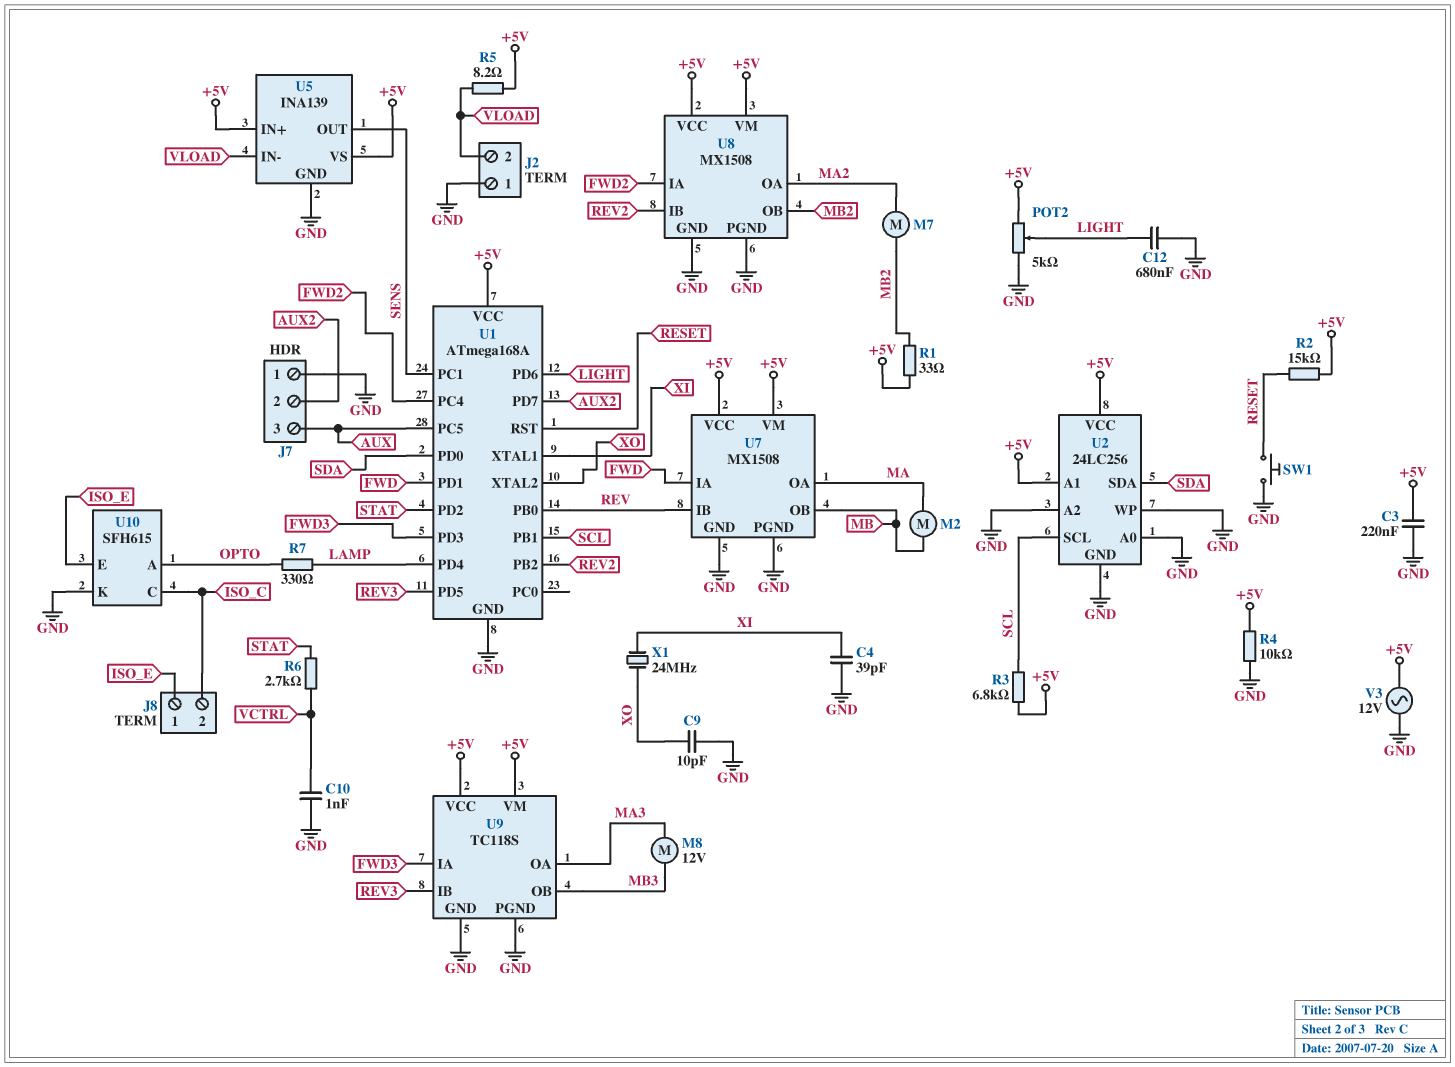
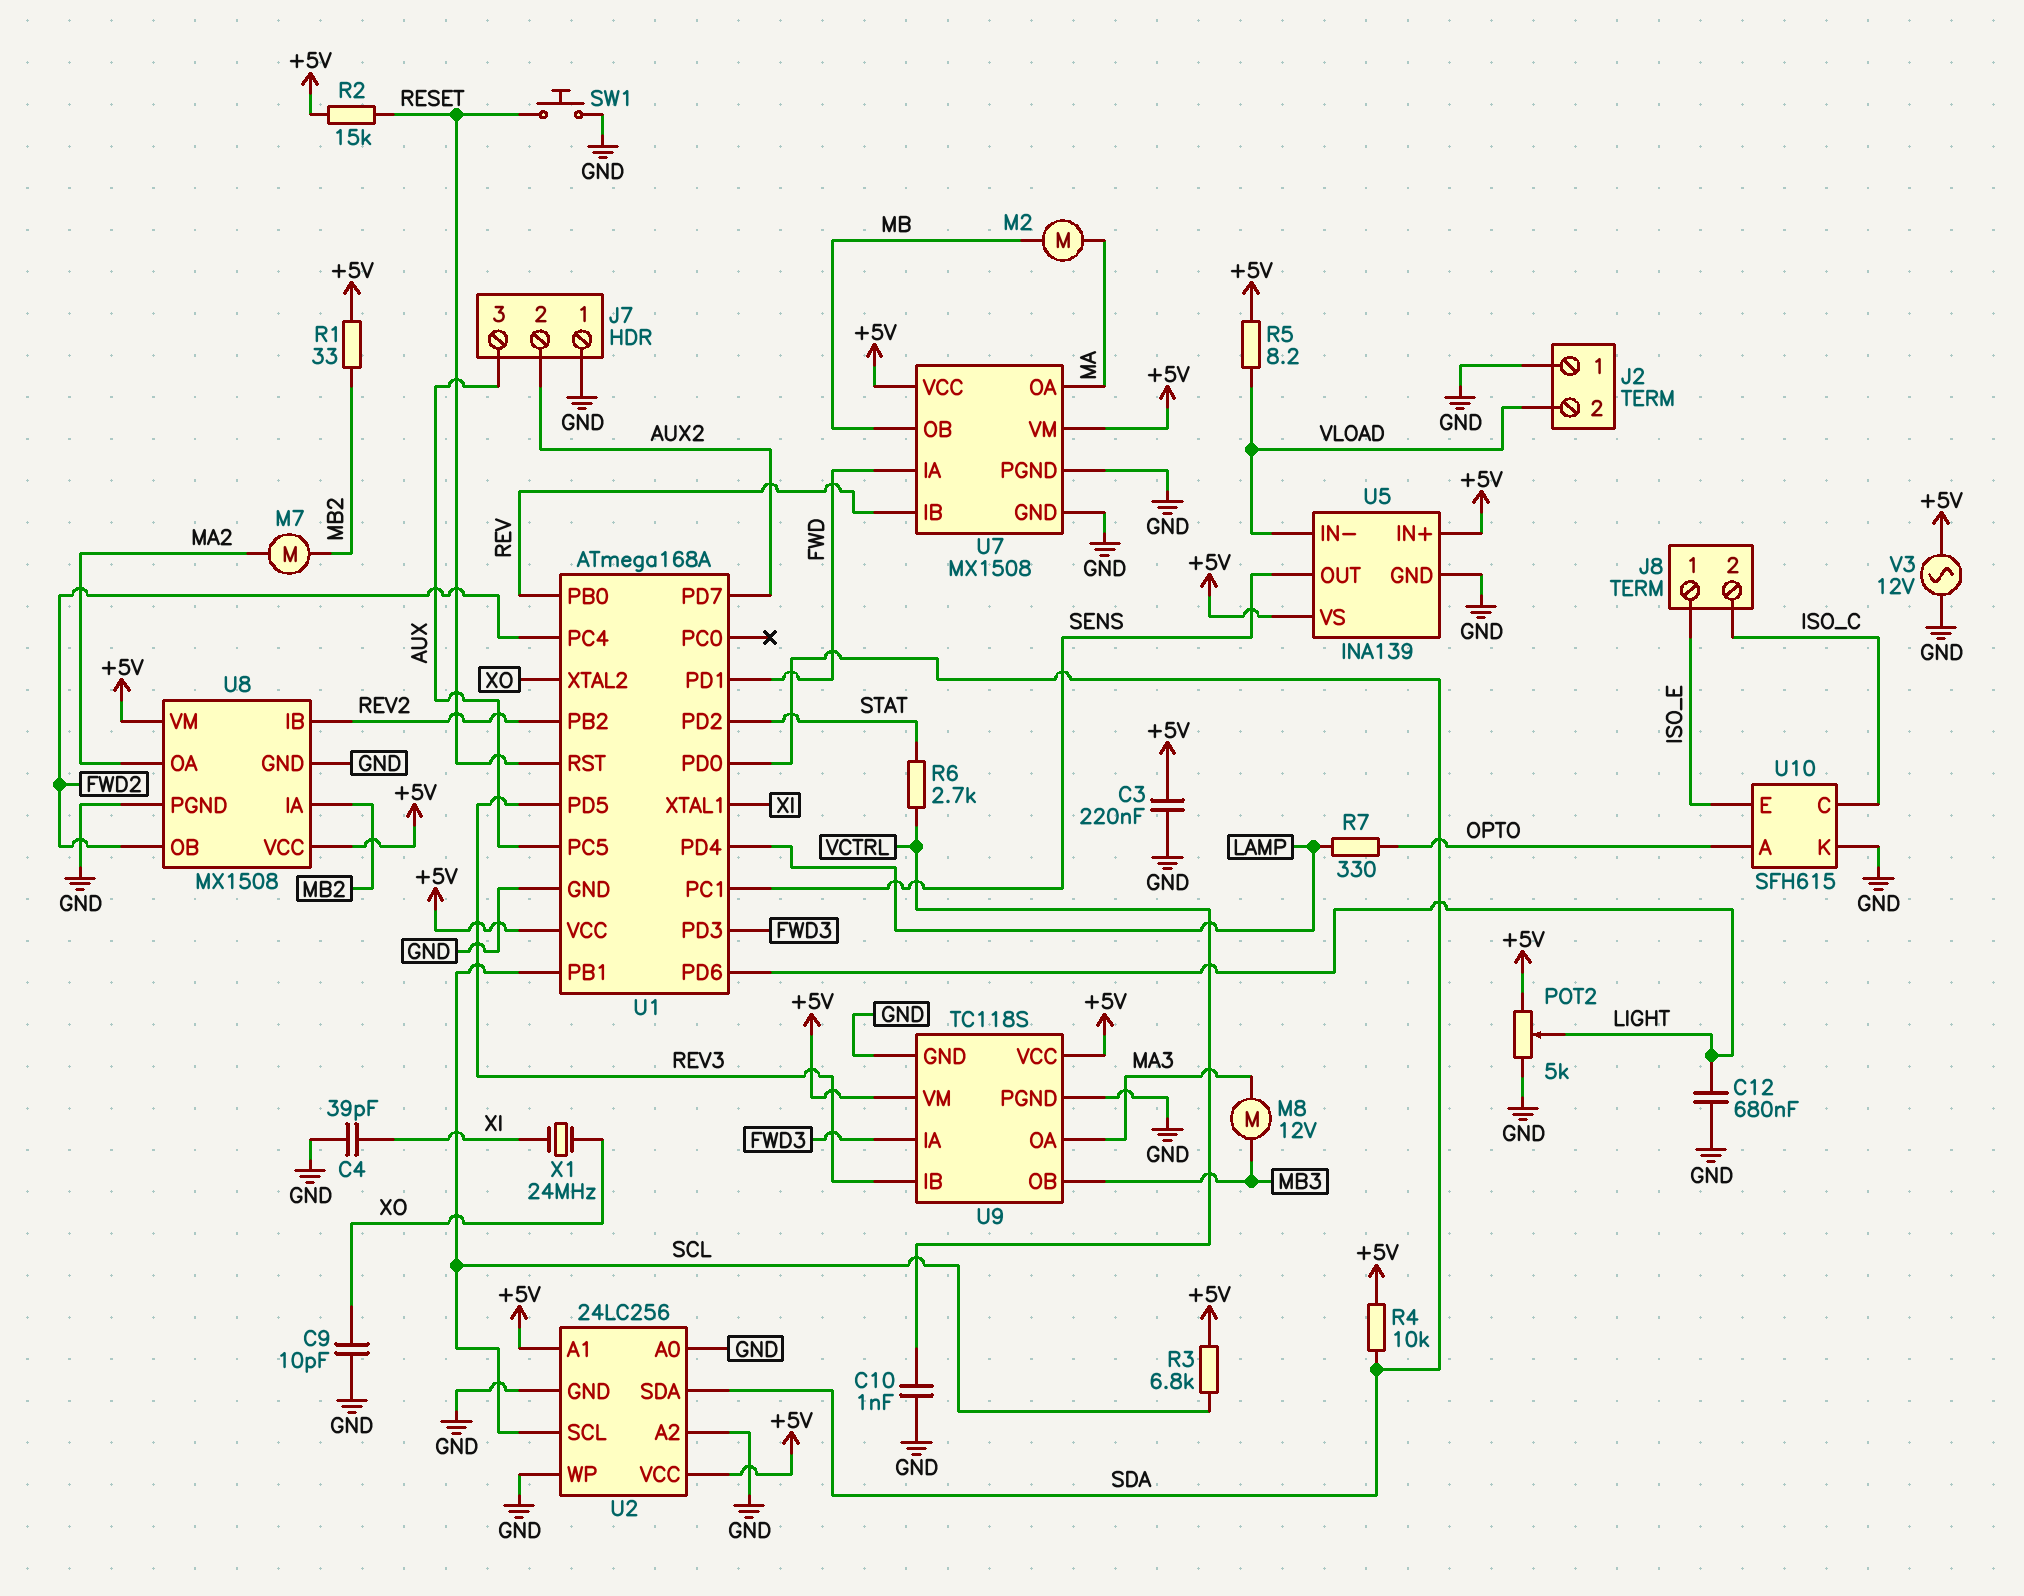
R4: 10k (+5V, GND) -> 10k (+5V, SDA)
U8 pin IA: FWD2 -> MB2
U8 pin OB: MB2 -> FWD2

